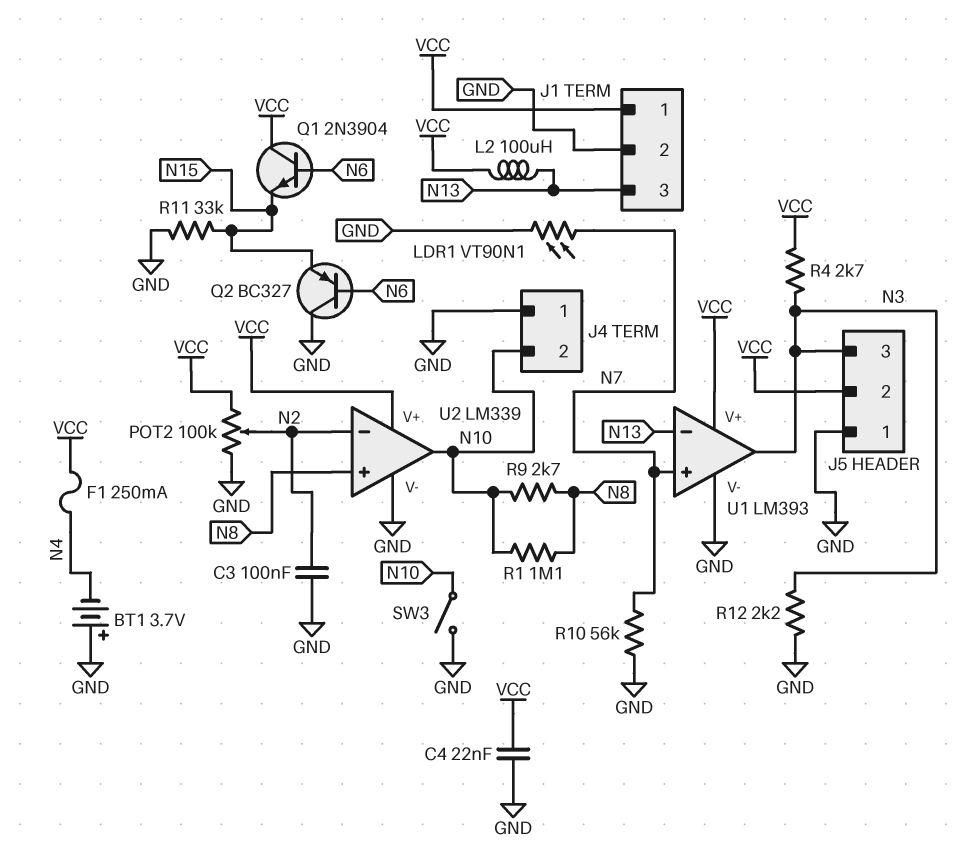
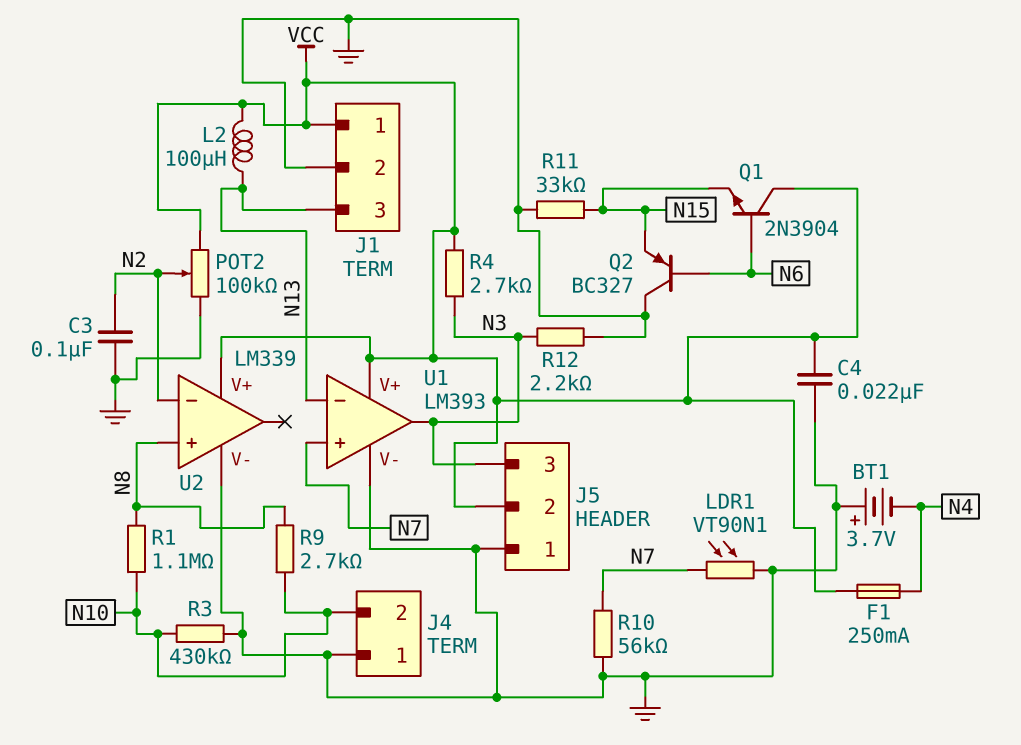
R3: none -> 430k (GND, N10)
SW3: switch (GND, N10) -> none
U2 pin out: N10 -> none

